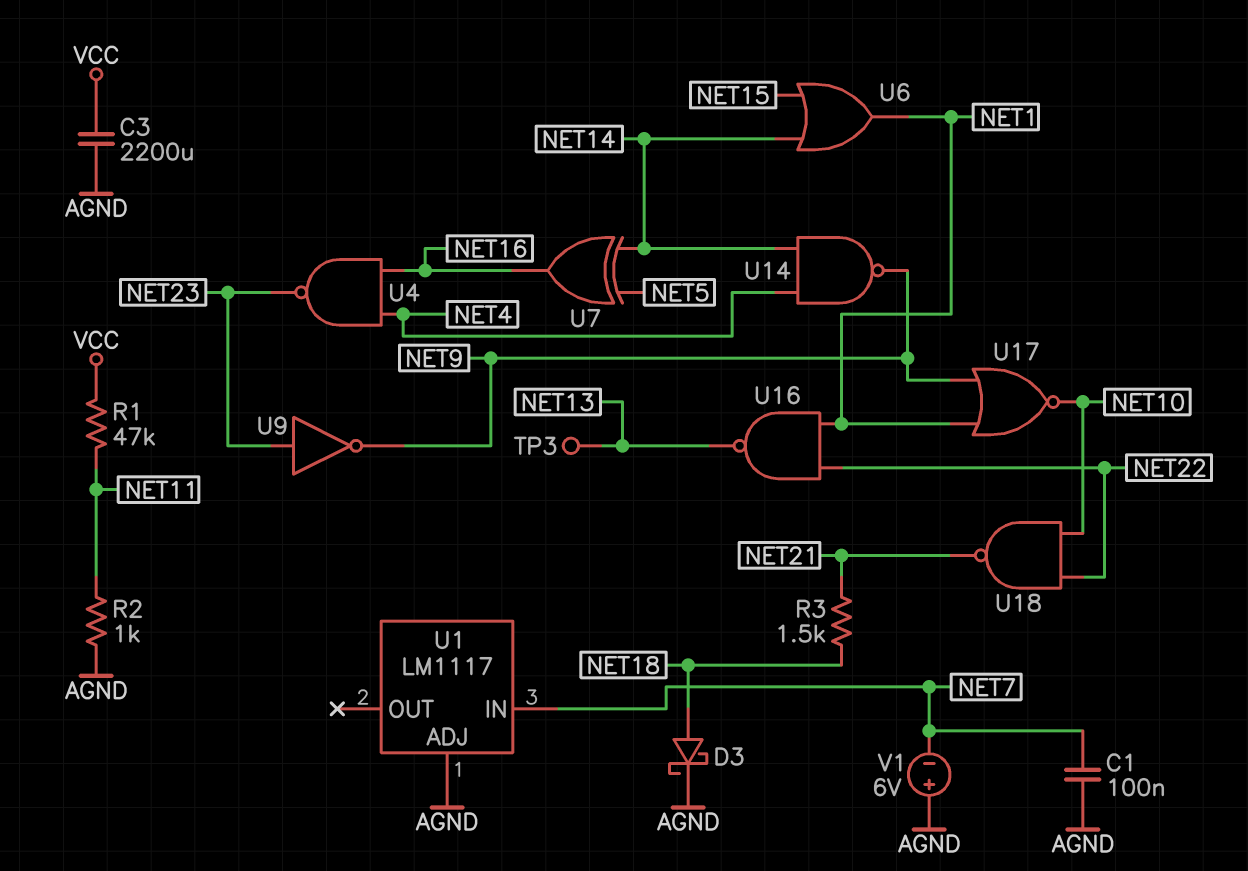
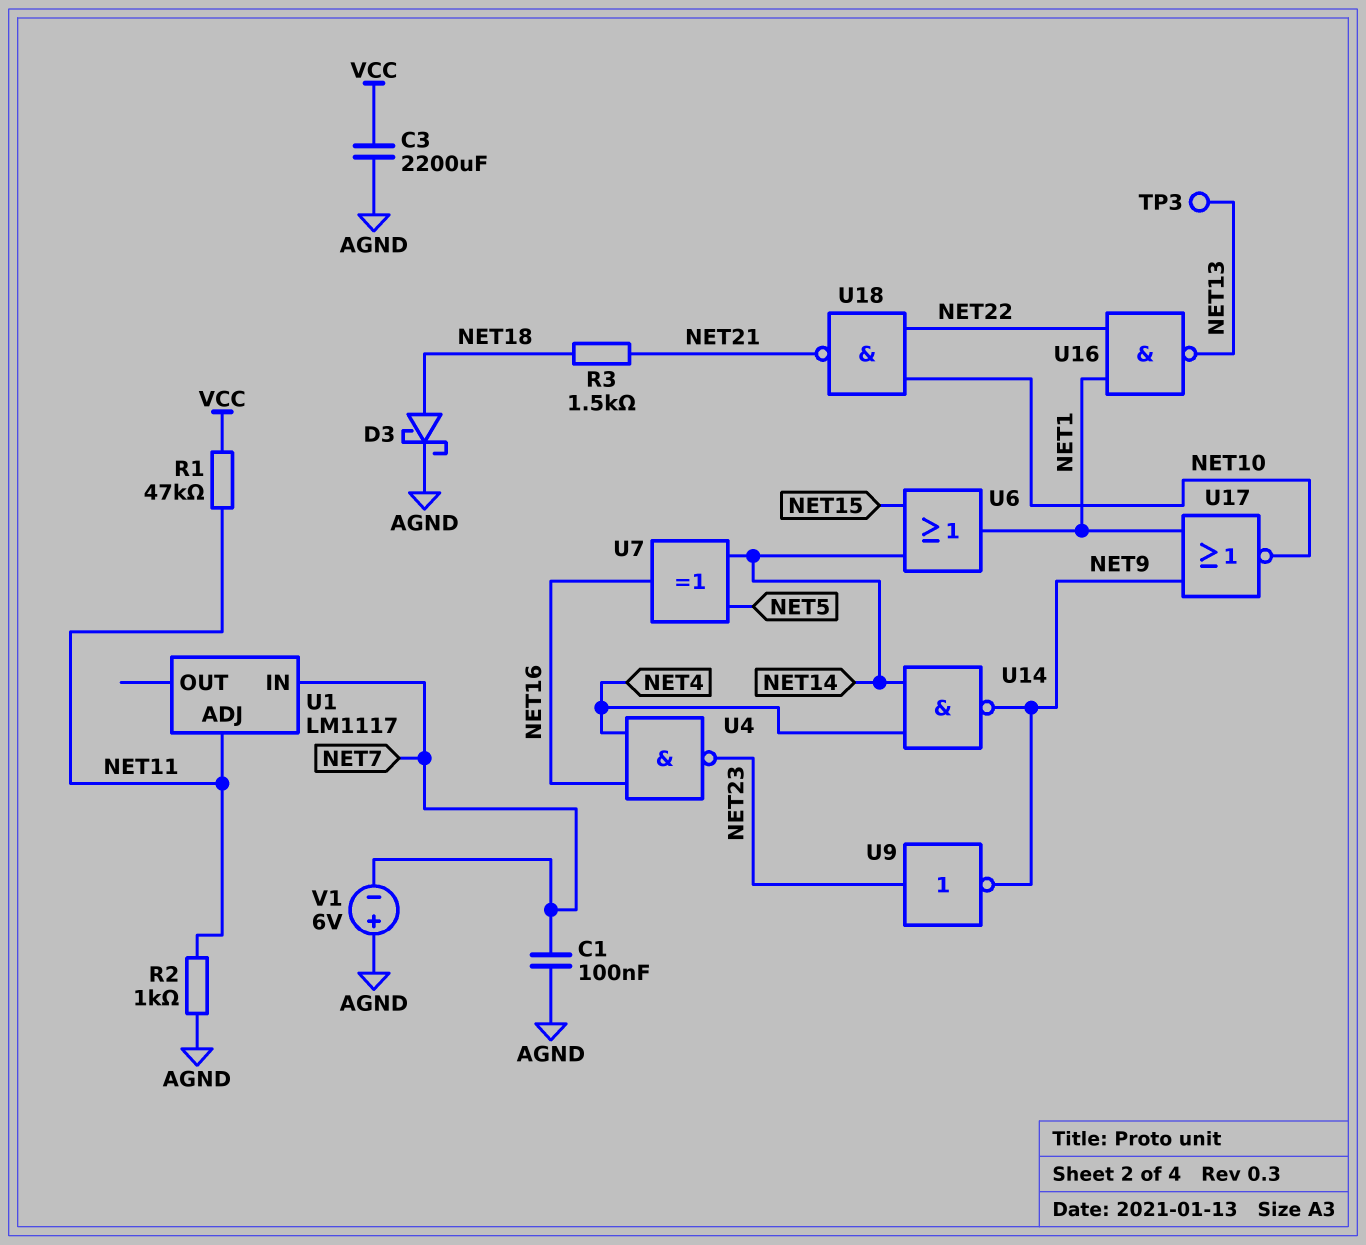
U1 pin ADJ: AGND -> NET11

